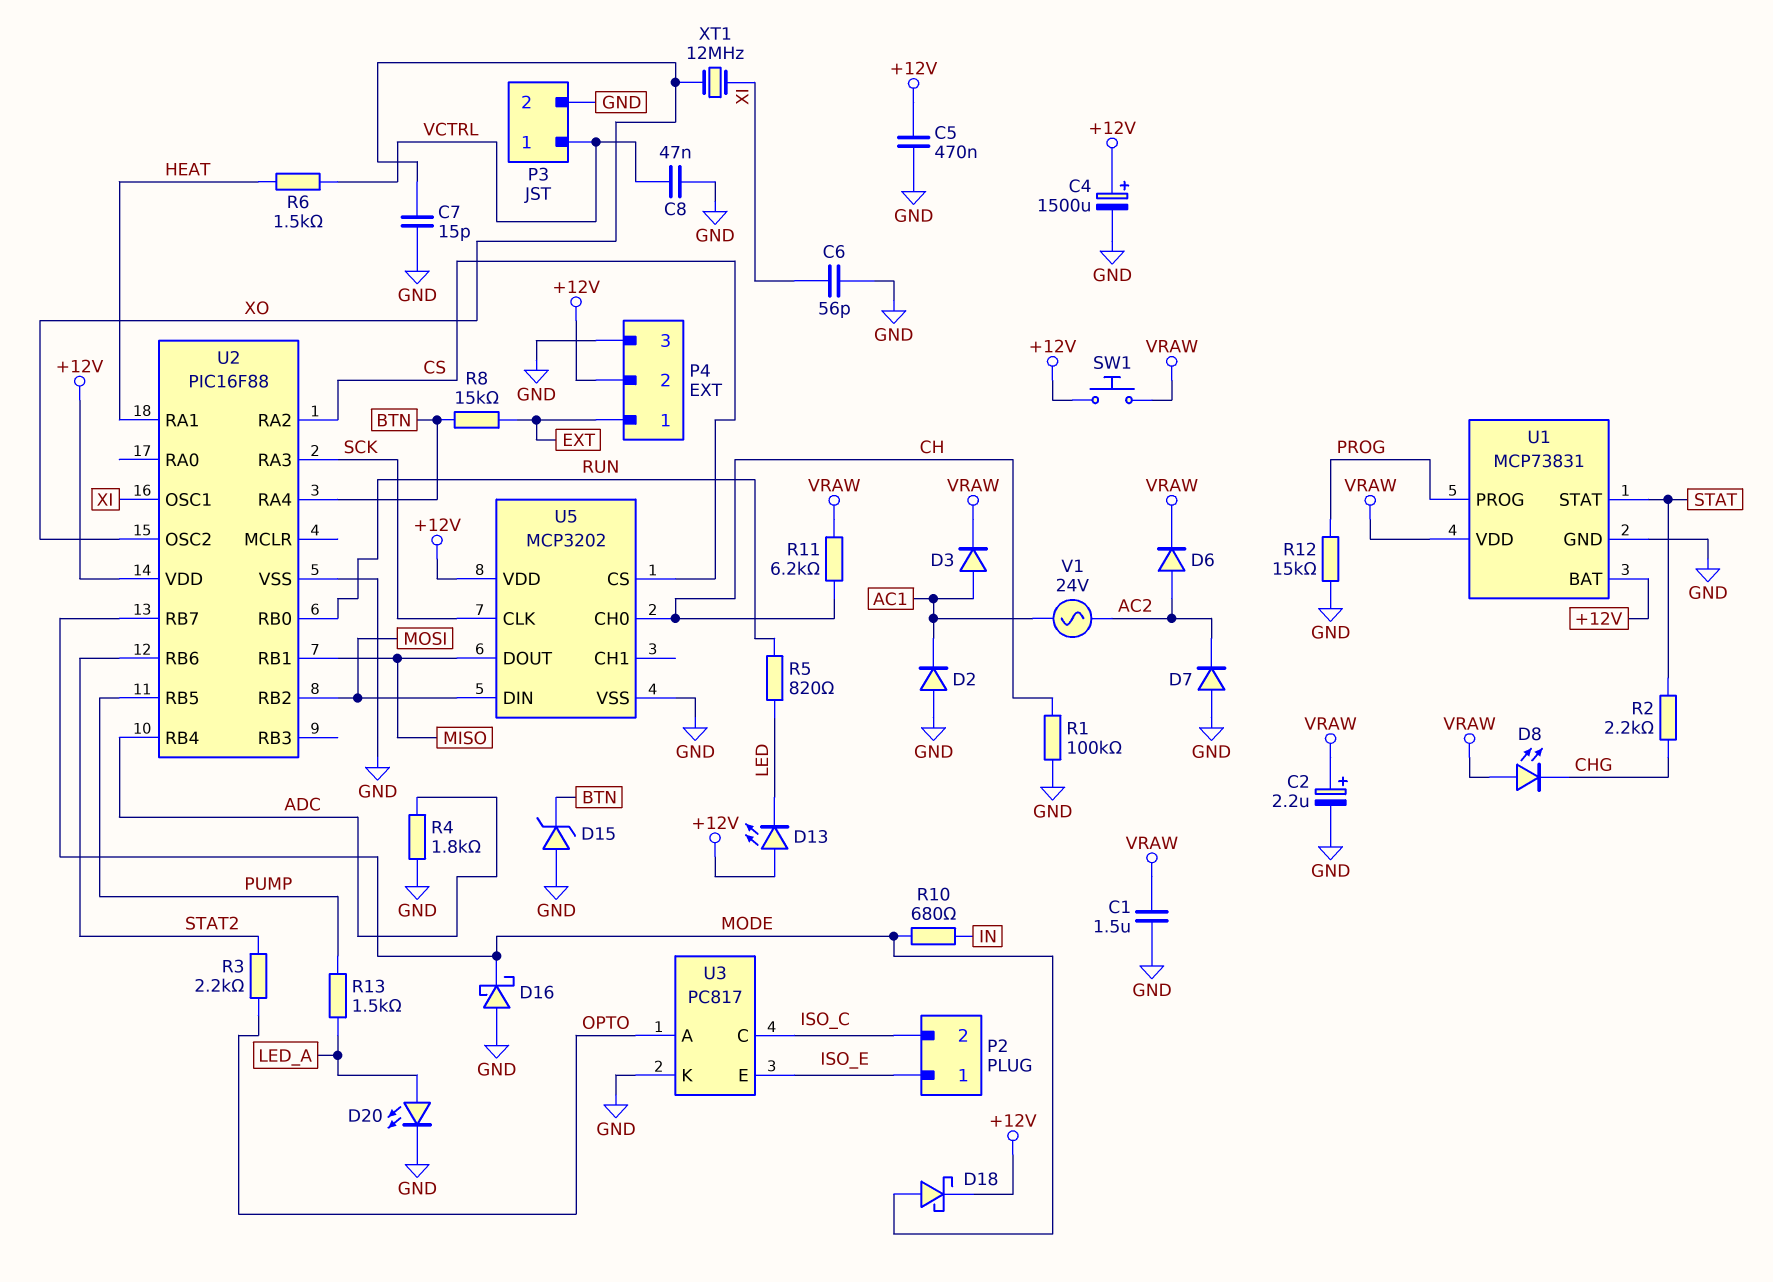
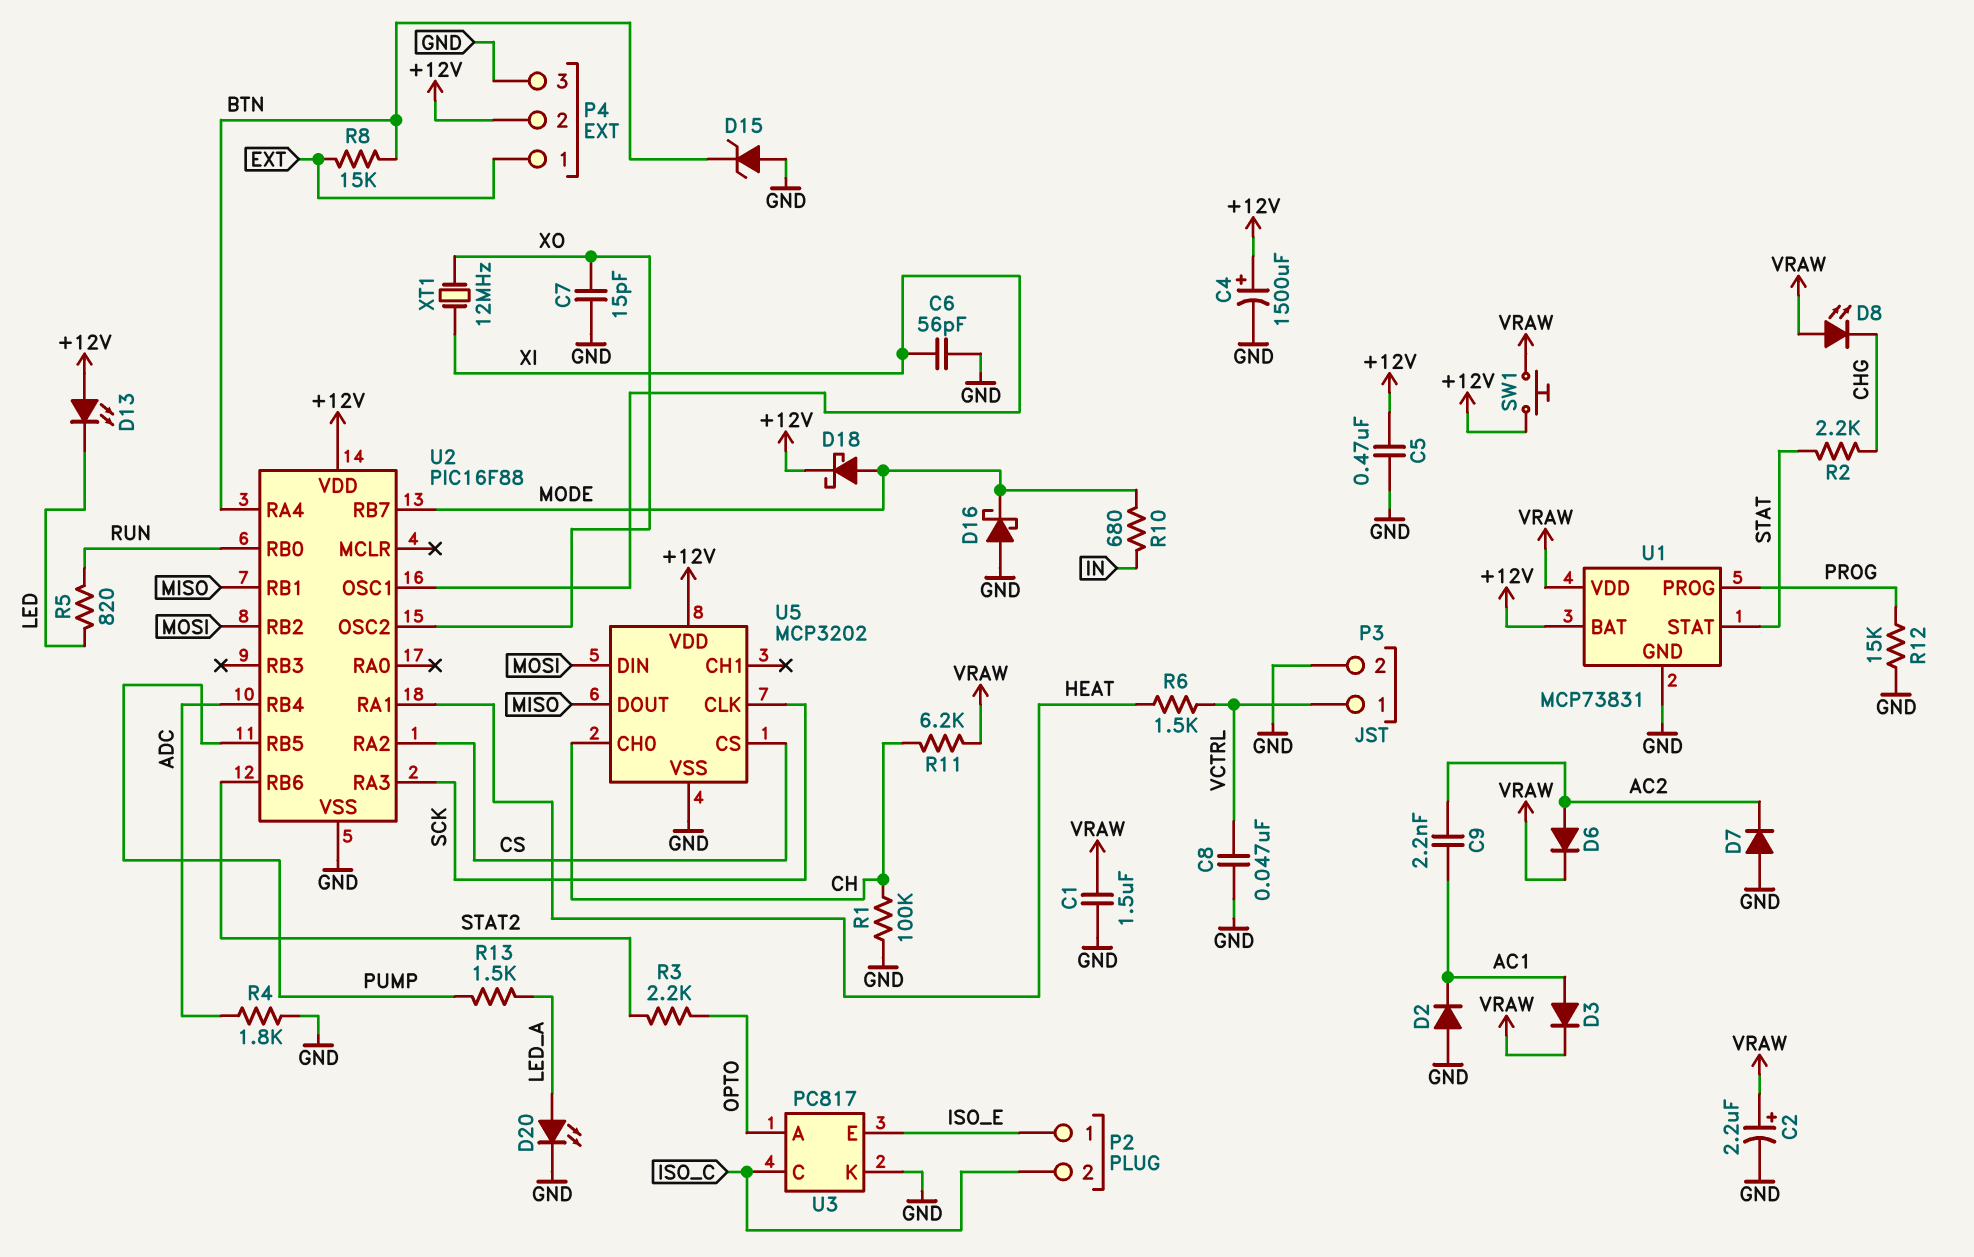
C9: none -> 2.2nF (AC1, AC2)
V1: AC 24V (AC1, AC2) -> none

